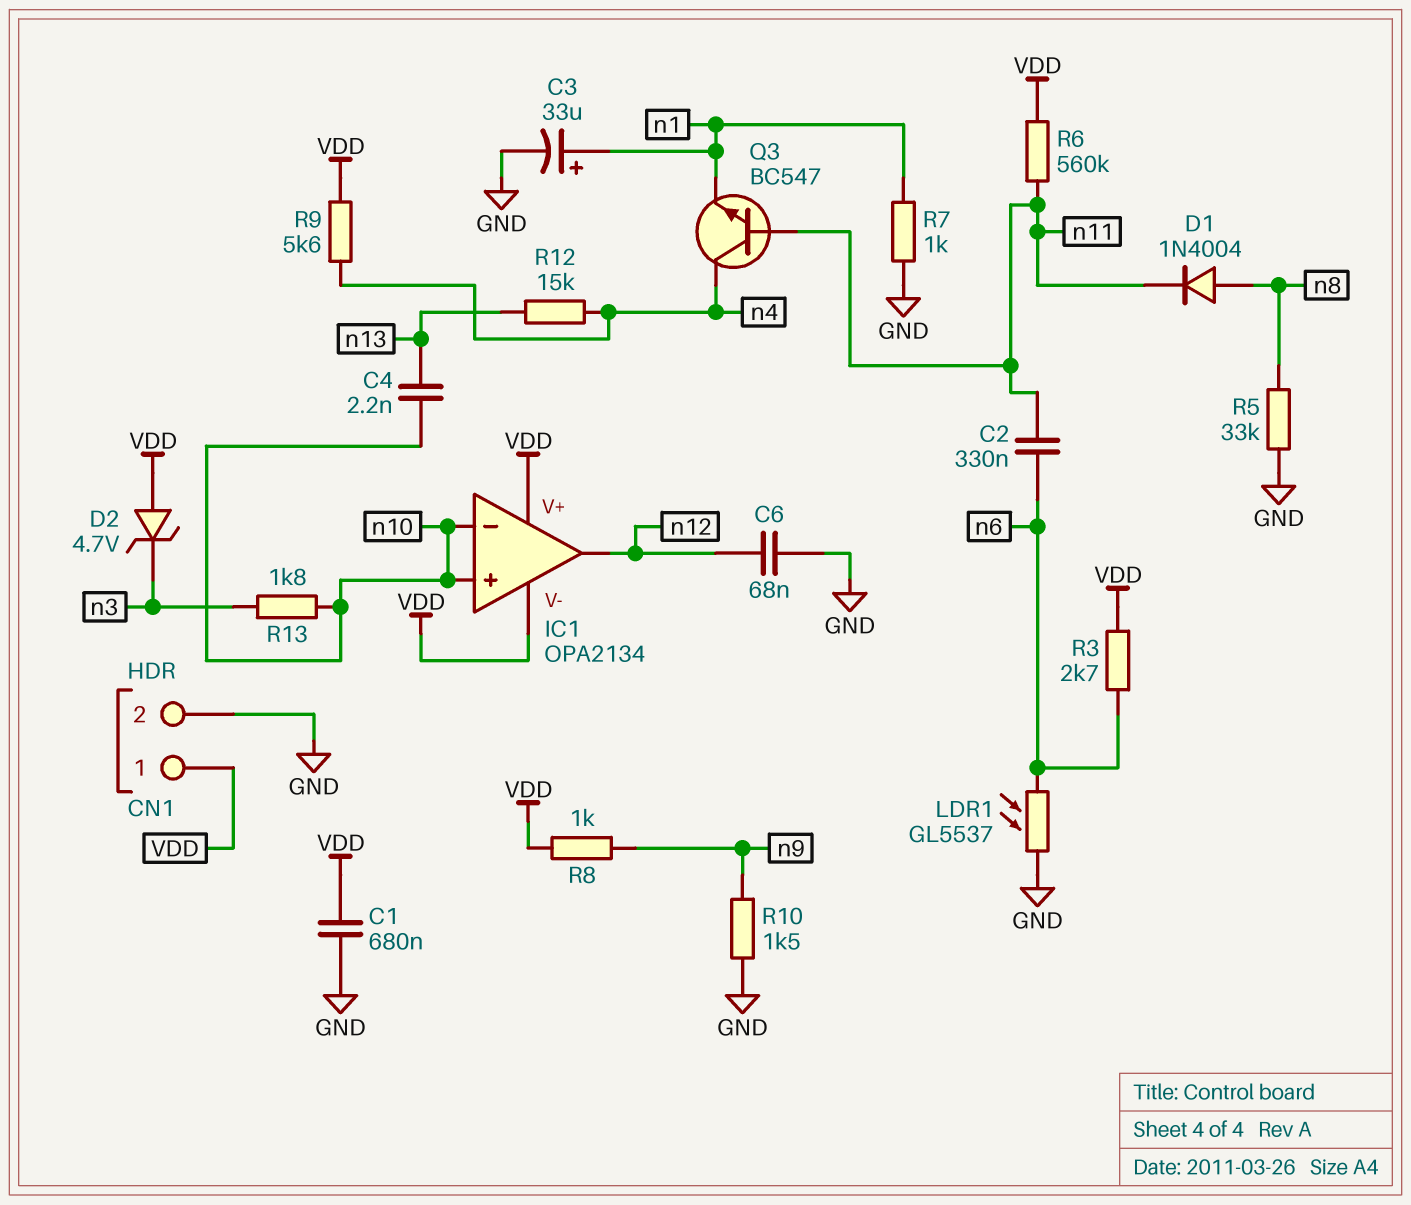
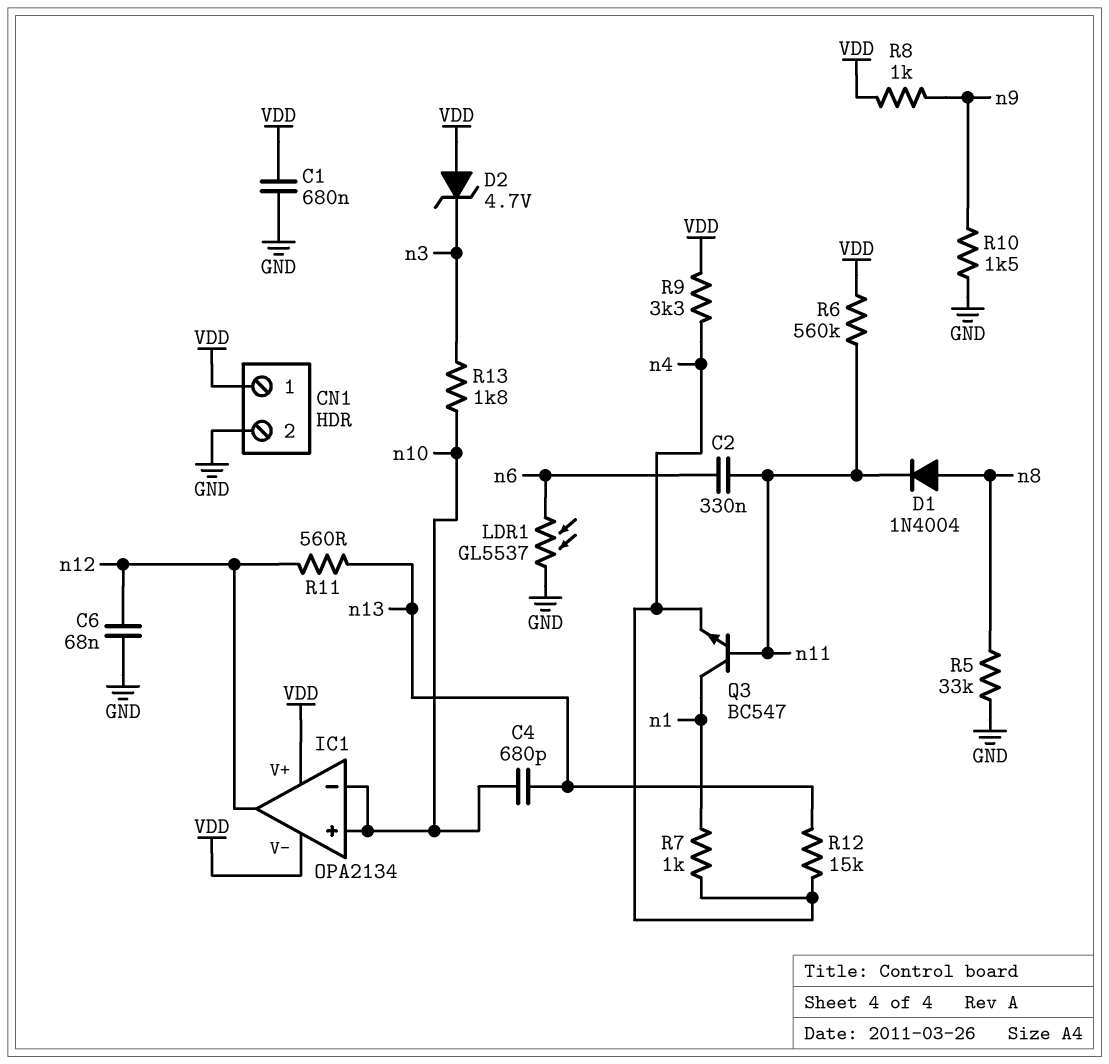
C3: 33uF (plus n1, minus GND) -> none
C4: 2.2nF (n10, n13) -> 680pF (n10, n13)
Q3: NPN BC547 (B n11, C n4, E n1) -> NPN BC547 (B n11, C n1, E n4)
R3: 2.7k (VDD, n6) -> none
R7: 1k (GND, n1) -> 1k (n1, n4)
R9: 5.6k (VDD, n4) -> 3.3k (VDD, n4)
R11: none -> 560 (n12, n13)

